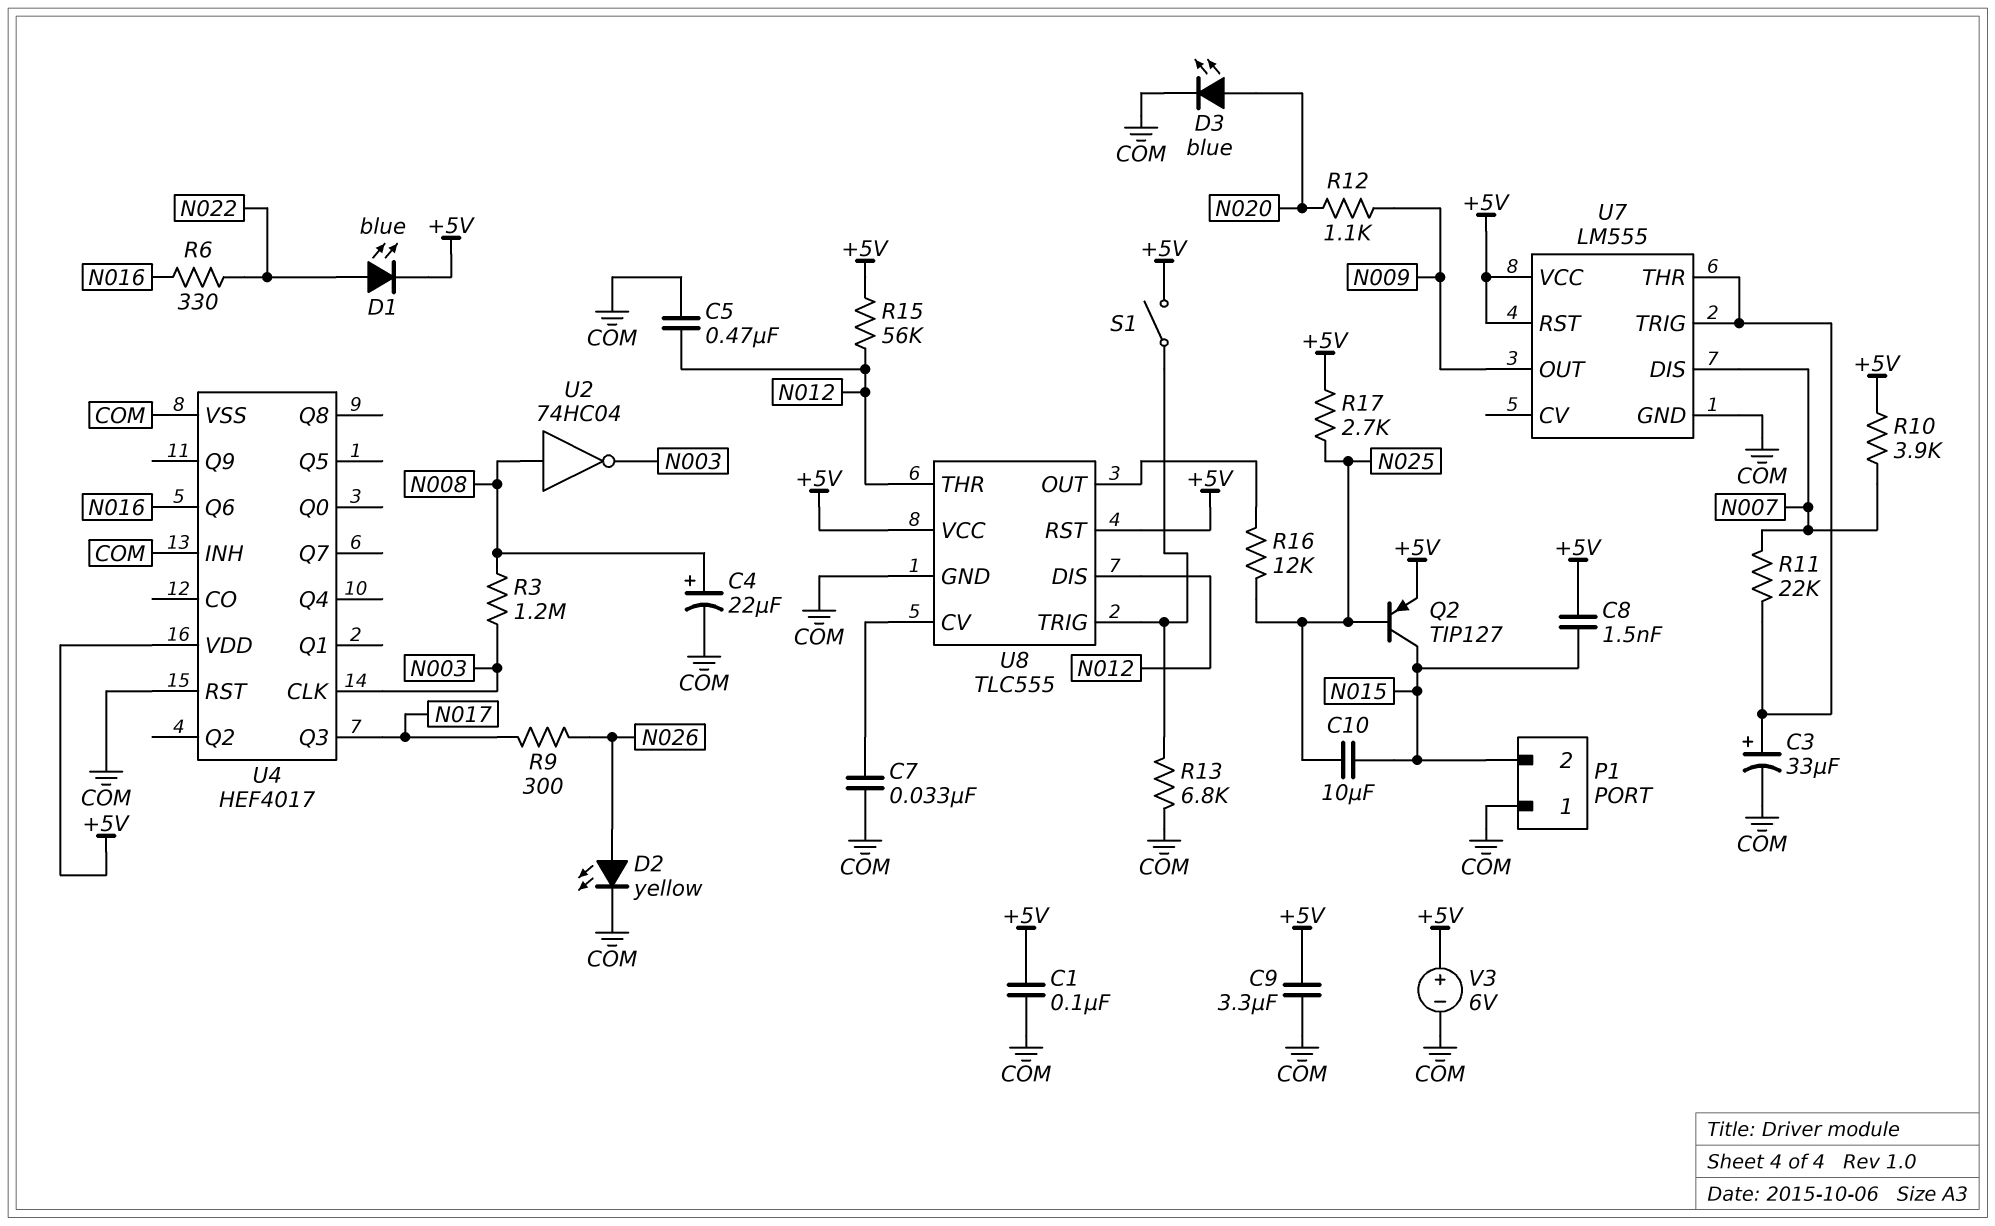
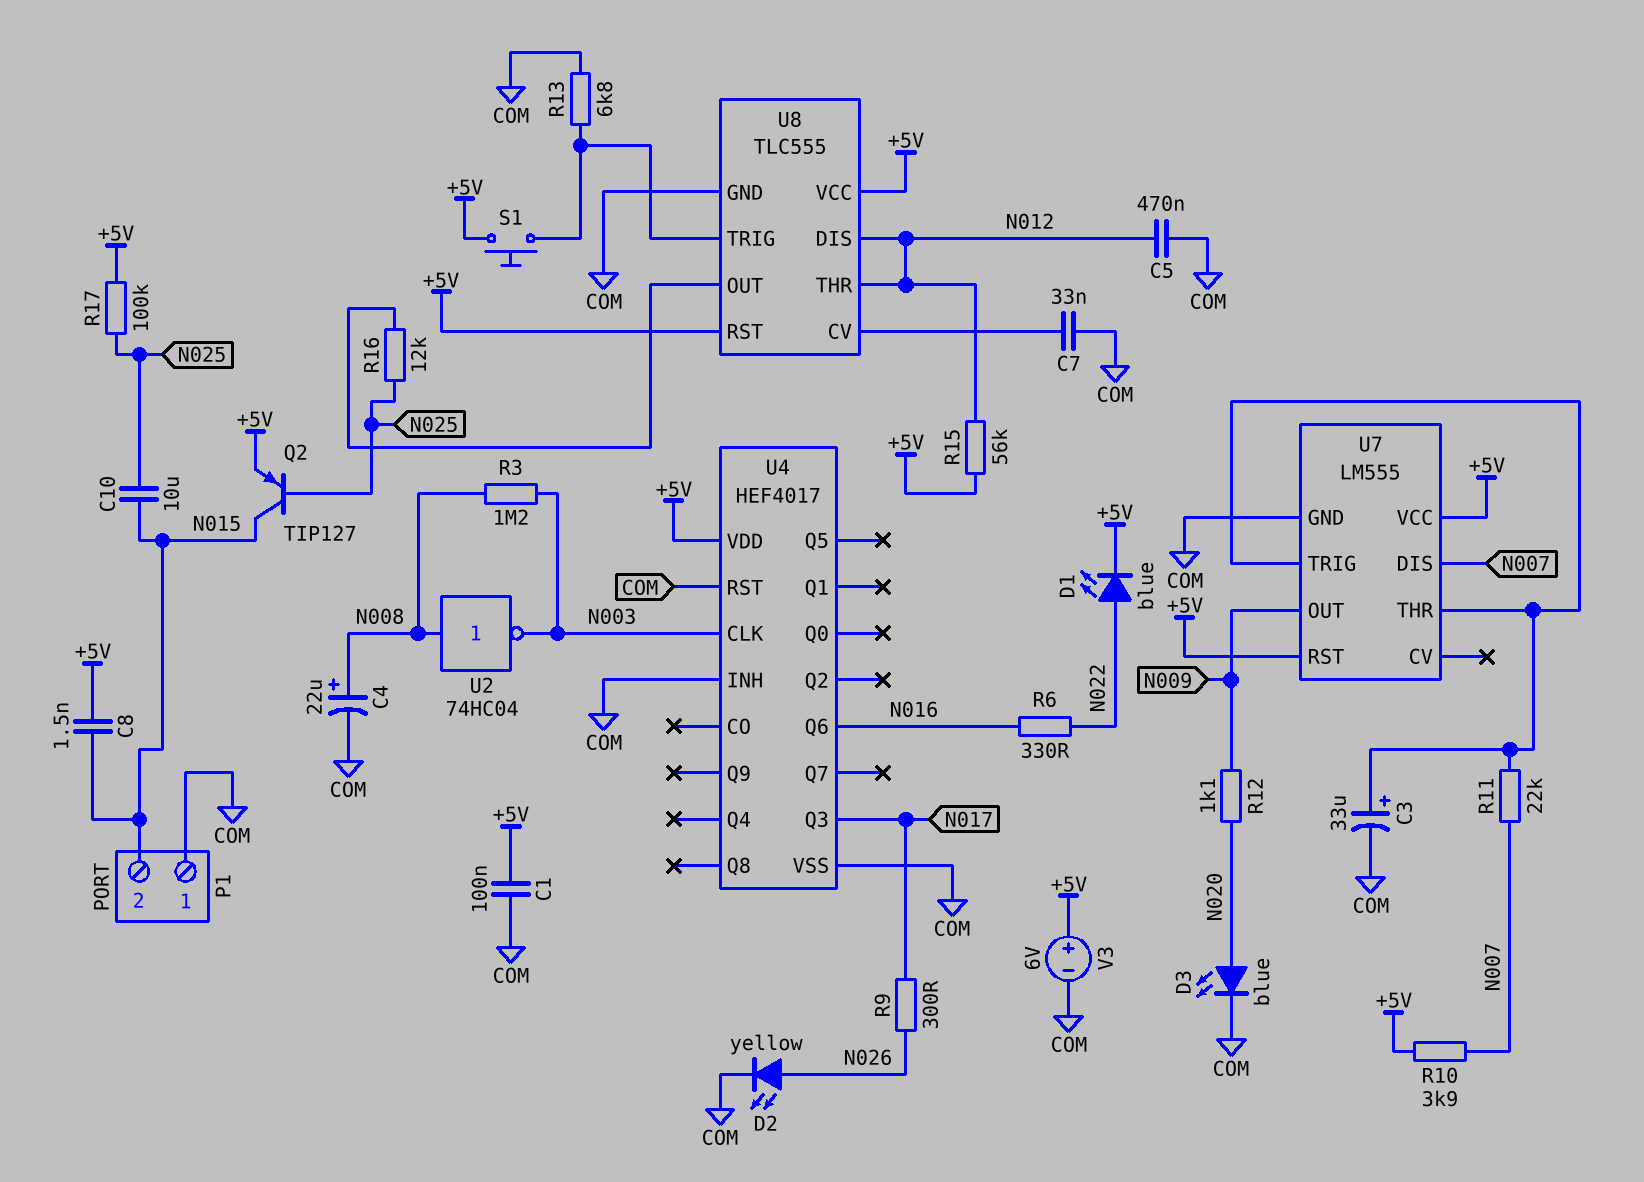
C9: 3.3uF (+5V, COM) -> none
R17: 2.7k (+5V, N025) -> 100k (+5V, N025)
S1: switch (+5V, U8/TRIG) -> button (+5V, U8/TRIG)

